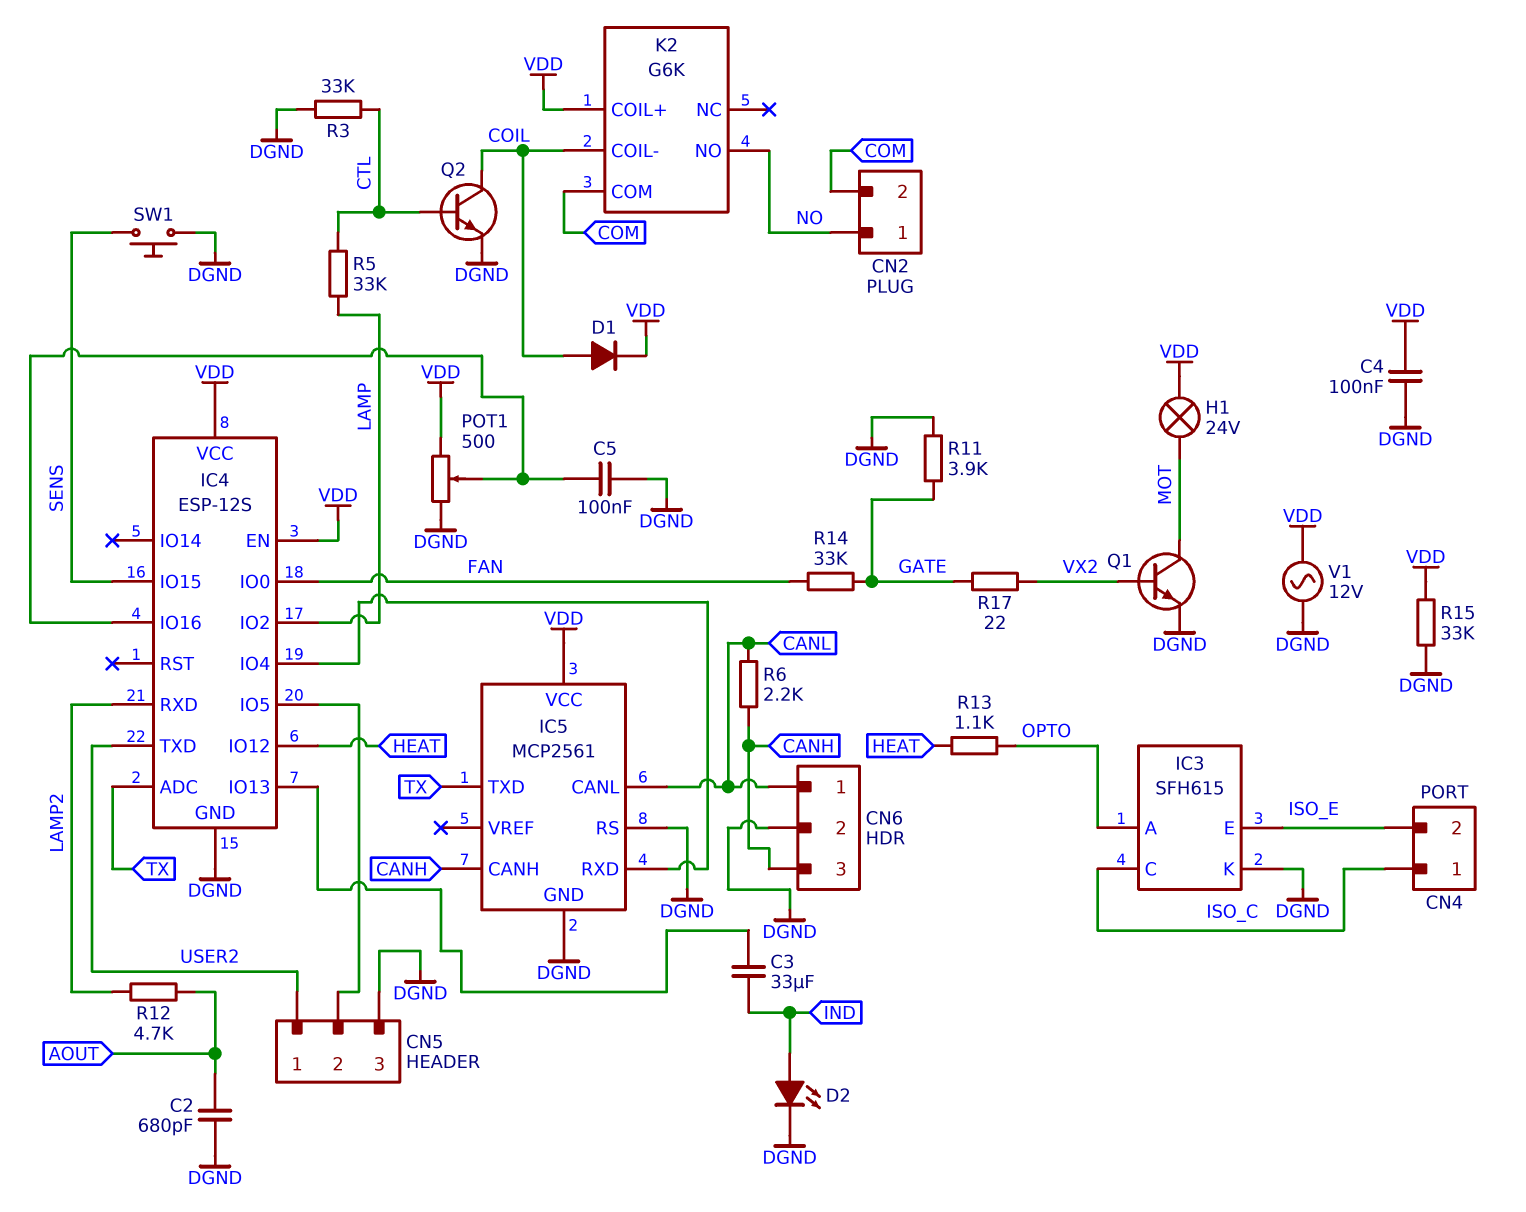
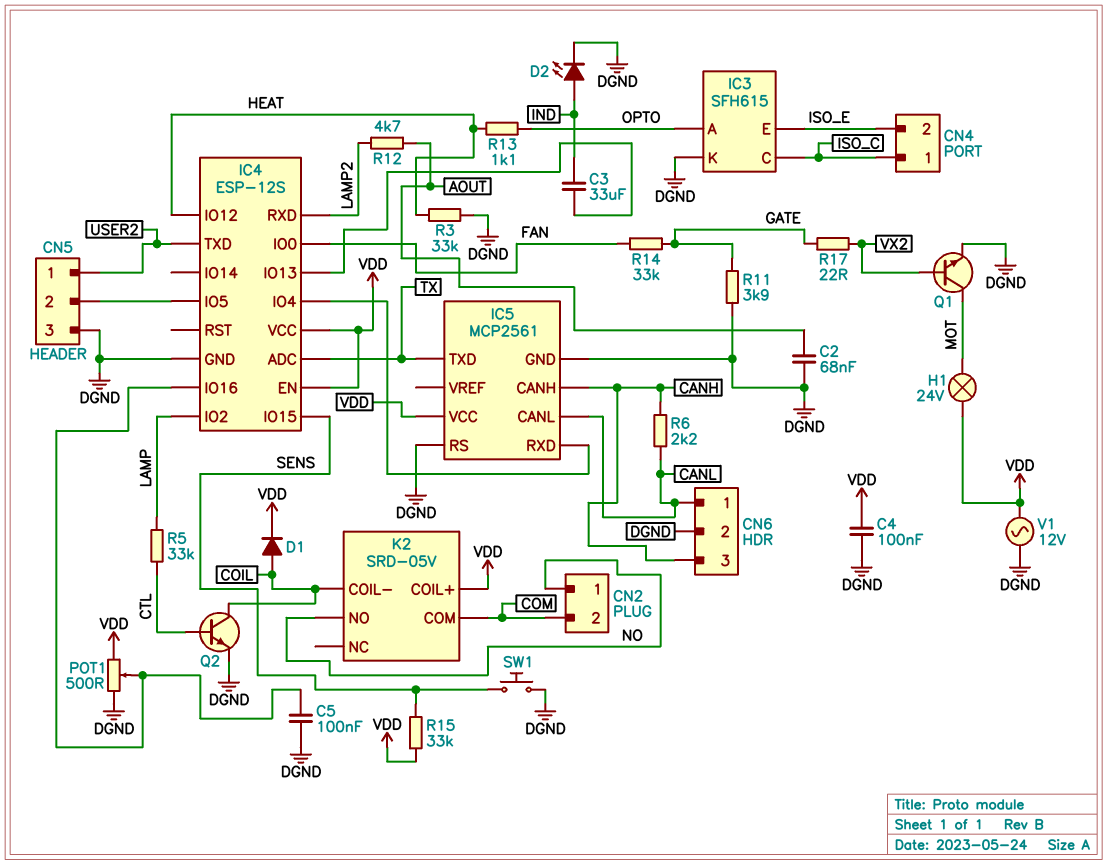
C2: 680pF (AOUT, DGND) -> 68nF (AOUT, DGND)
K2: G6K -> SRD-05V
R3: 33k (CTL, DGND) -> 33k (DGND, HEAT)
R15: 33k (DGND, VDD) -> 33k (SENS, VDD)

